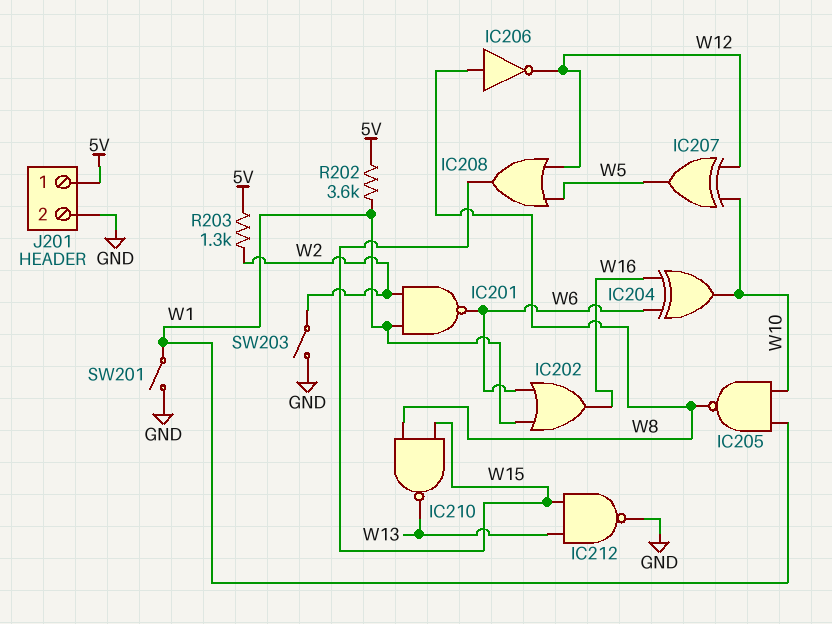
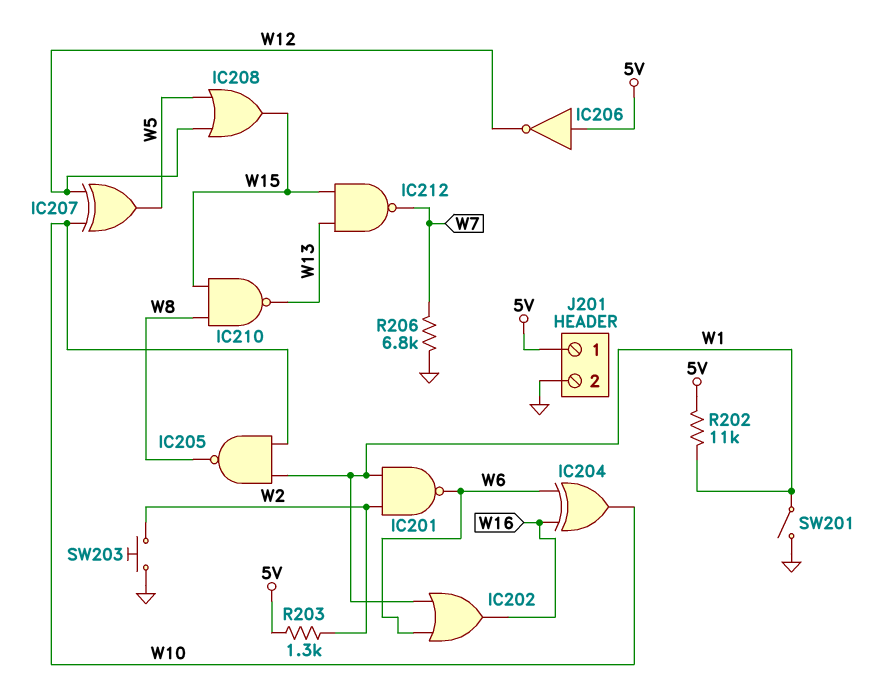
IC206: NOT (in W8, out W12) -> NOT (in 5V, out W12)
IC212: NAND (in W13, in W15, out GND) -> NAND (in W13, in W15, out W7)
R202: 3.6k (5V, W1) -> 11k (5V, W1)
R206: none -> 6.8k (GND, W7)
SW203: switch (GND, W2) -> button (GND, W2)

